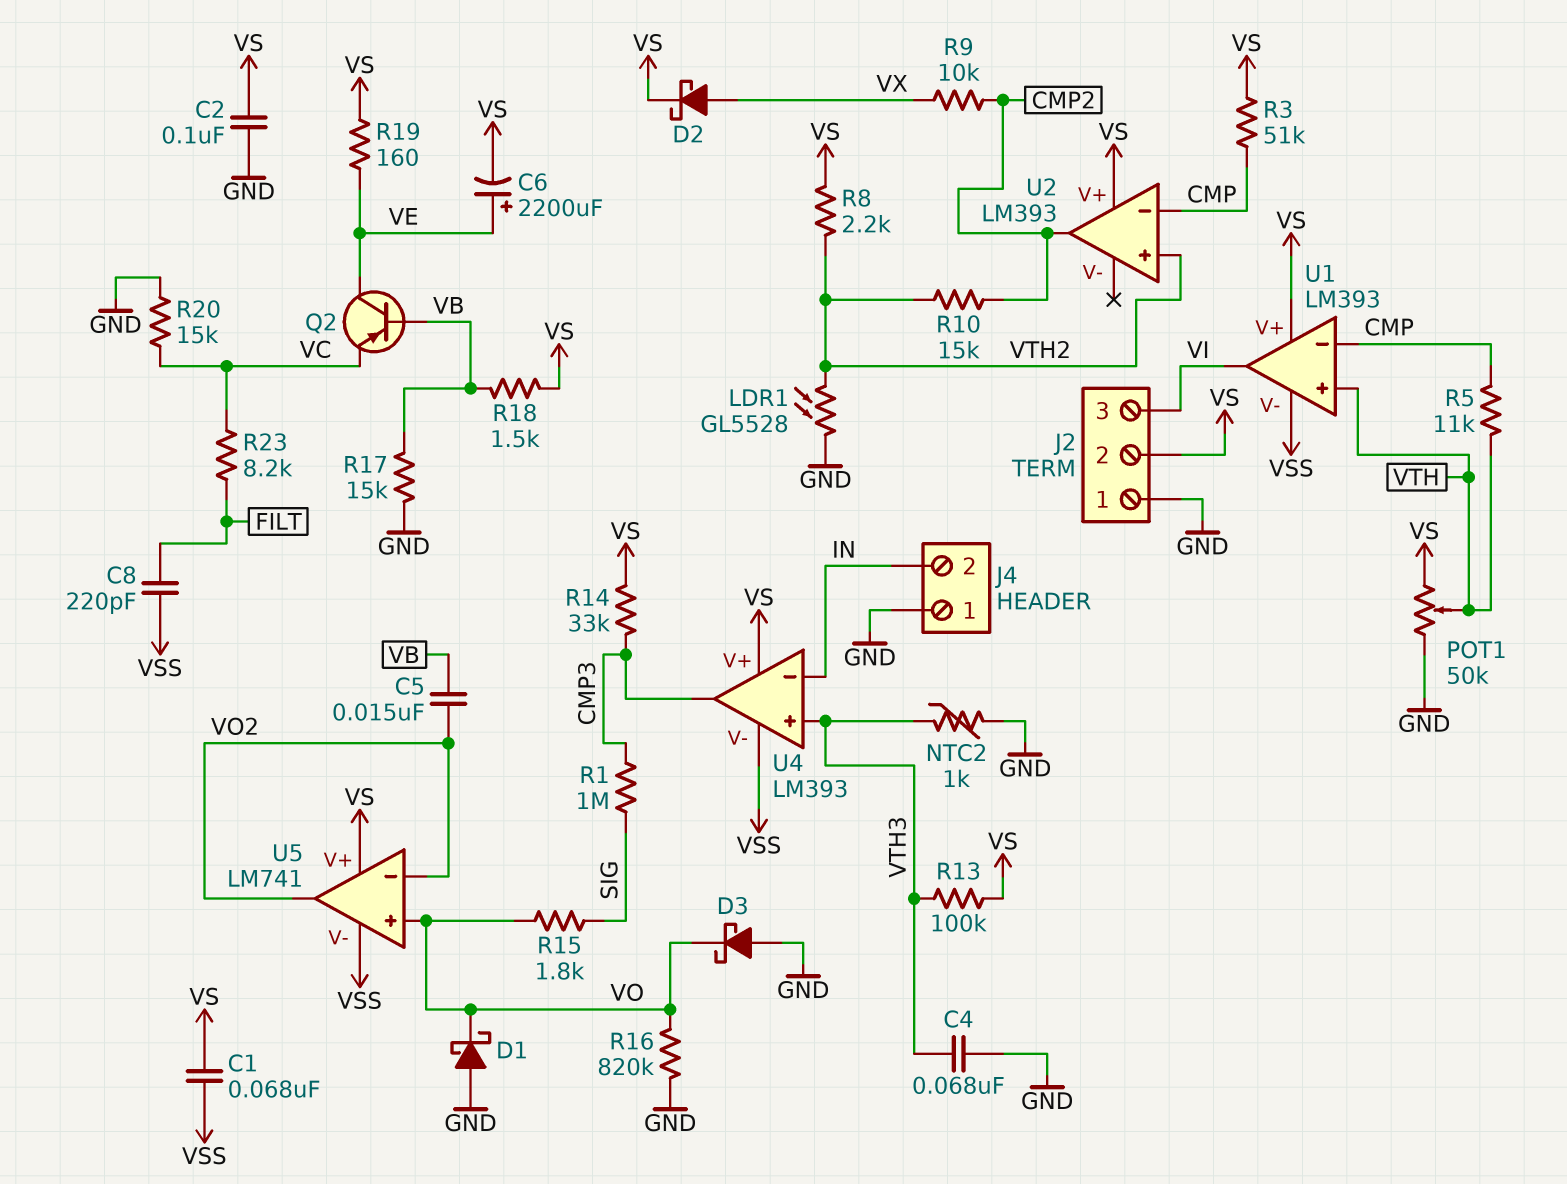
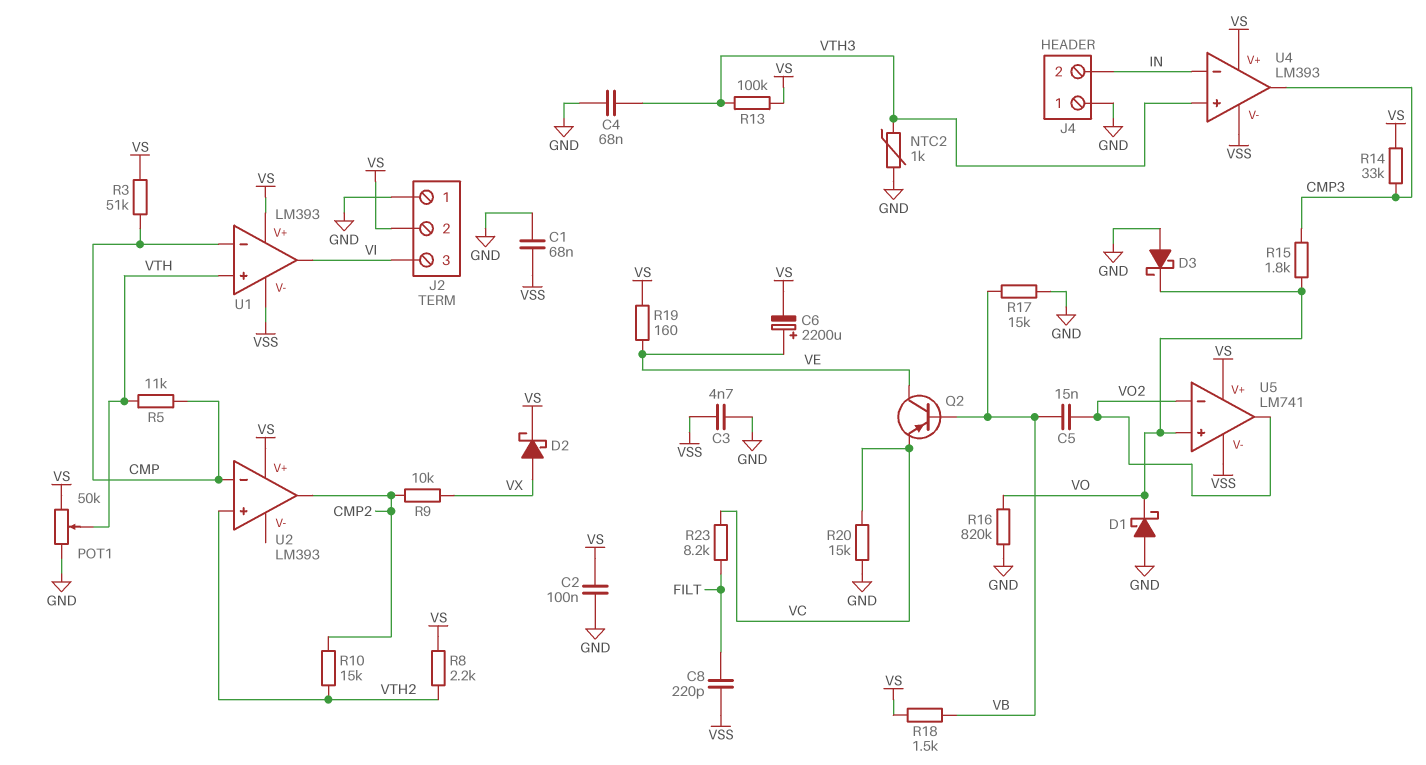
C1: 68nF (VS, VSS) -> 68nF (GND, VSS)
C3: none -> 4.7nF (GND, VSS)
LDR1: GL5528 (GND, VTH2) -> none
R1: 1M (CMP3, SIG) -> none
R15: 1.8k (SIG, VO) -> 1.8k (CMP3, VO)

